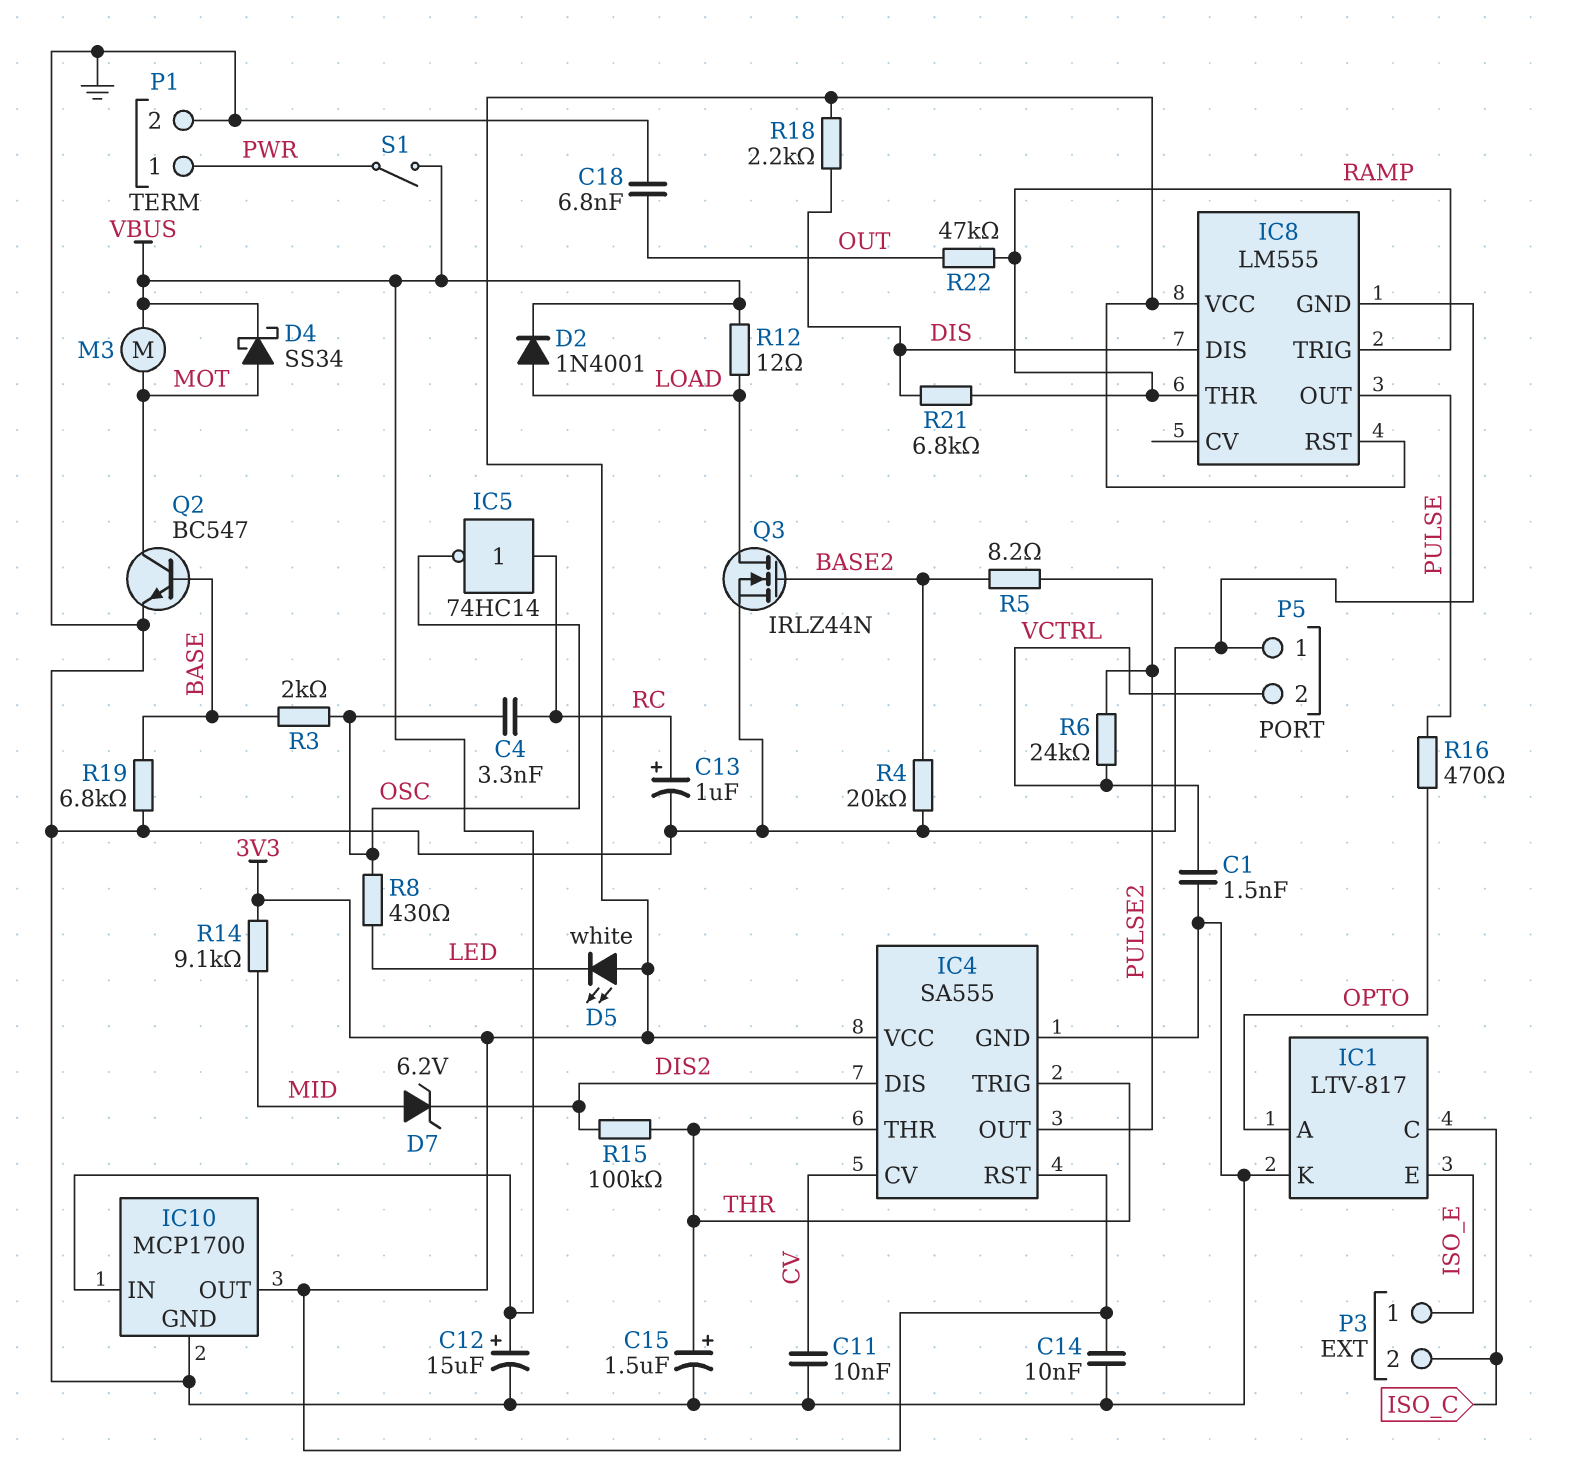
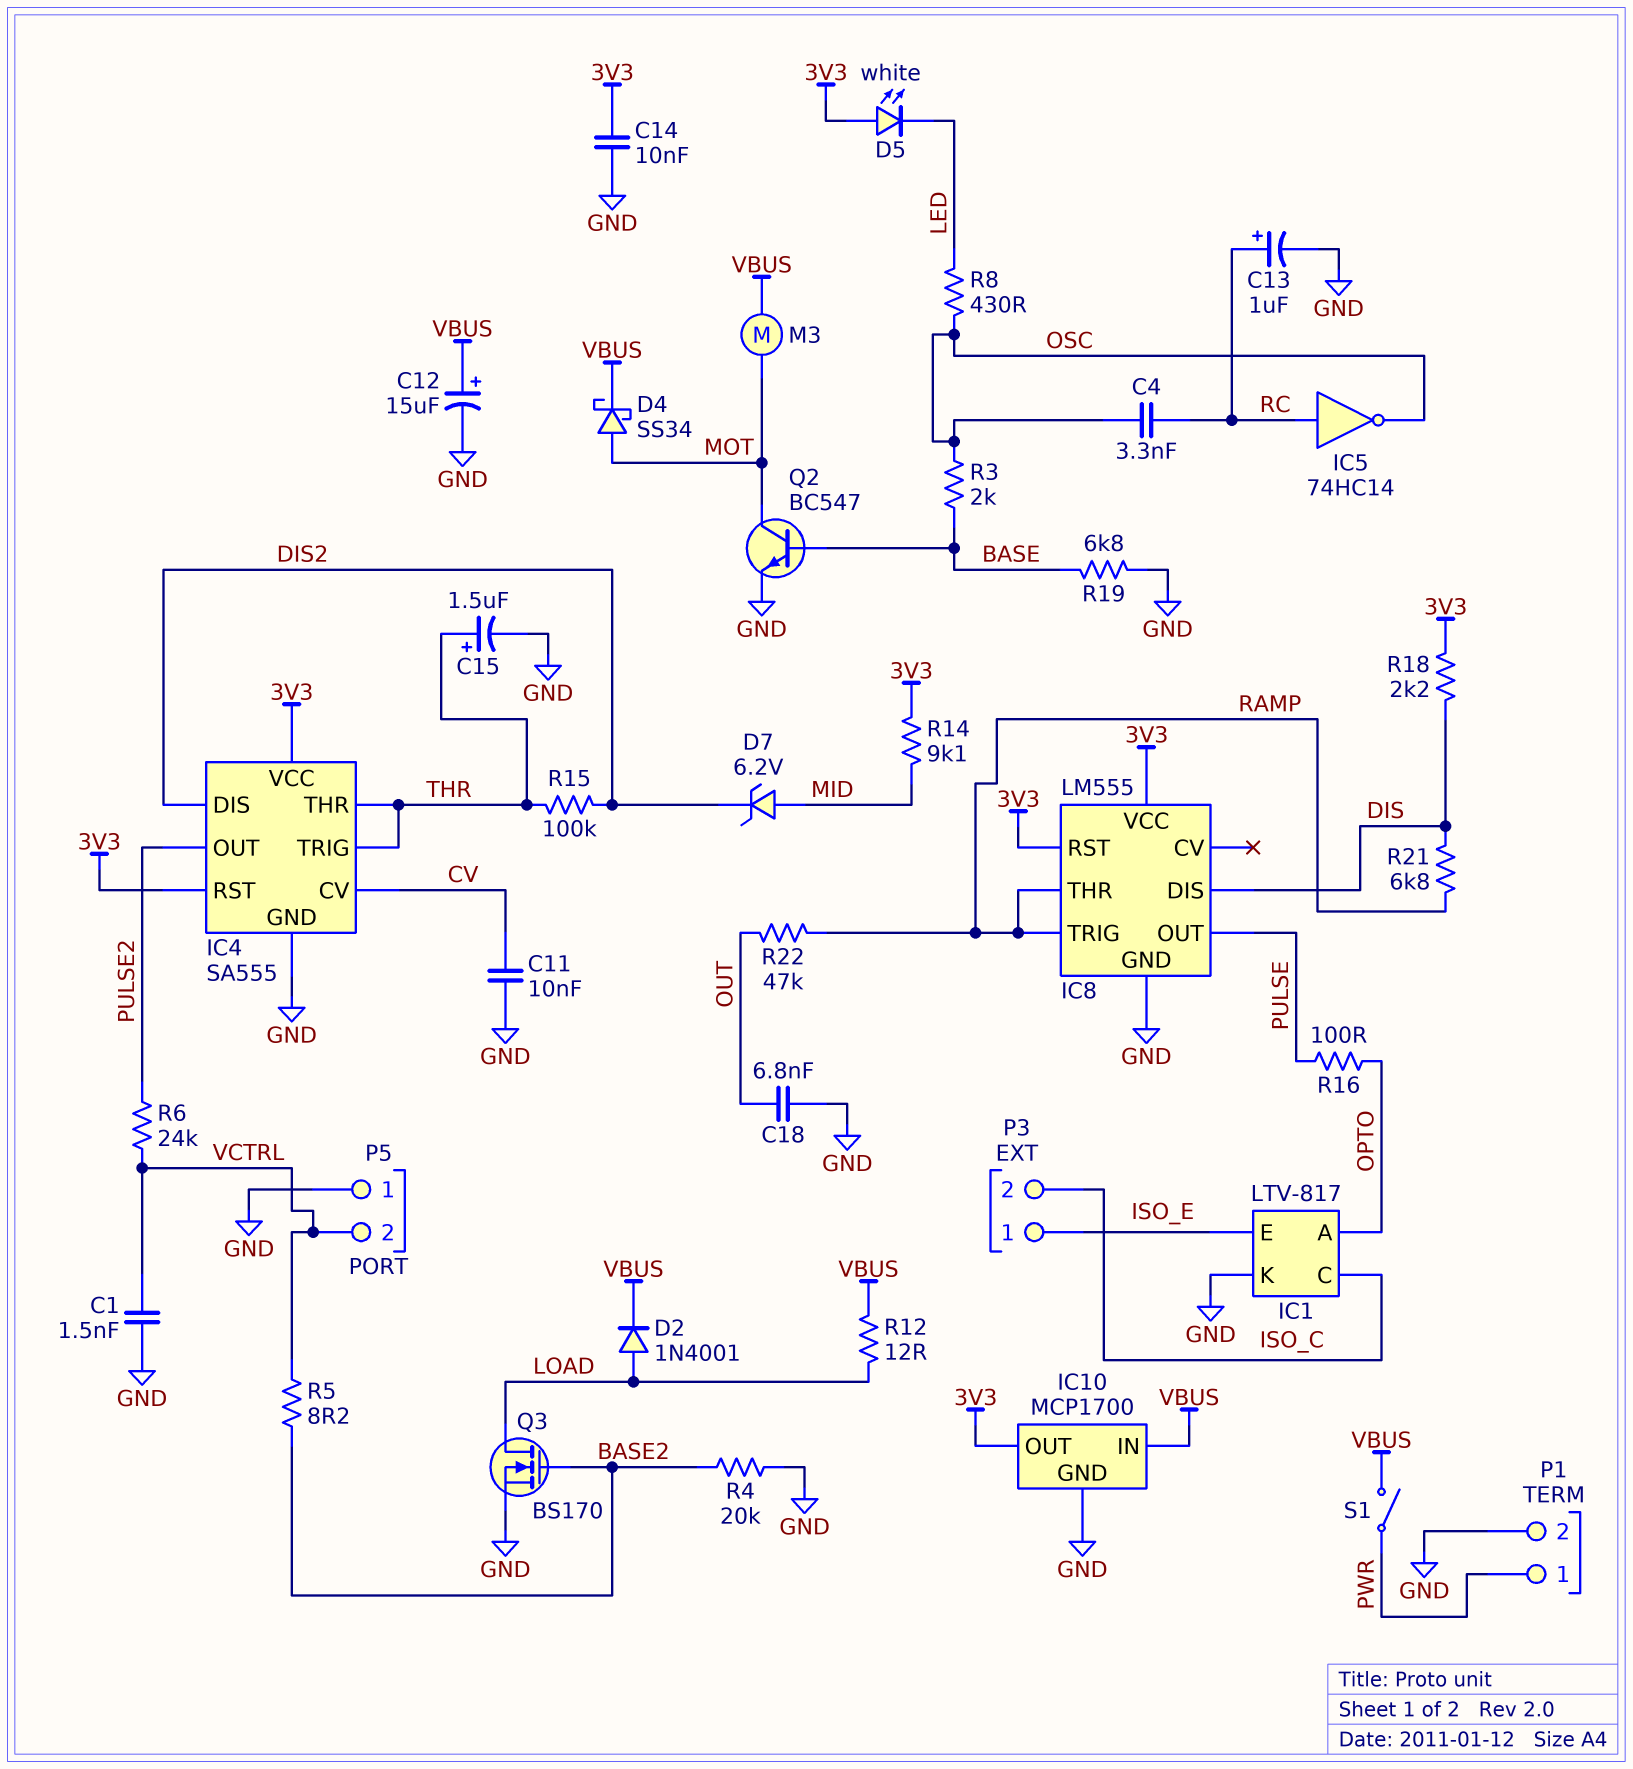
Q3: NMOS IRLZ44N (G BASE2, D LOAD, S GND) -> NMOS BS170 (G BASE2, D LOAD, S GND)
R5: 8.2 (BASE2, PULSE2) -> 8.2 (BASE2, VCTRL)
R16: 470 (OPTO, PULSE) -> 100 (OPTO, PULSE)

